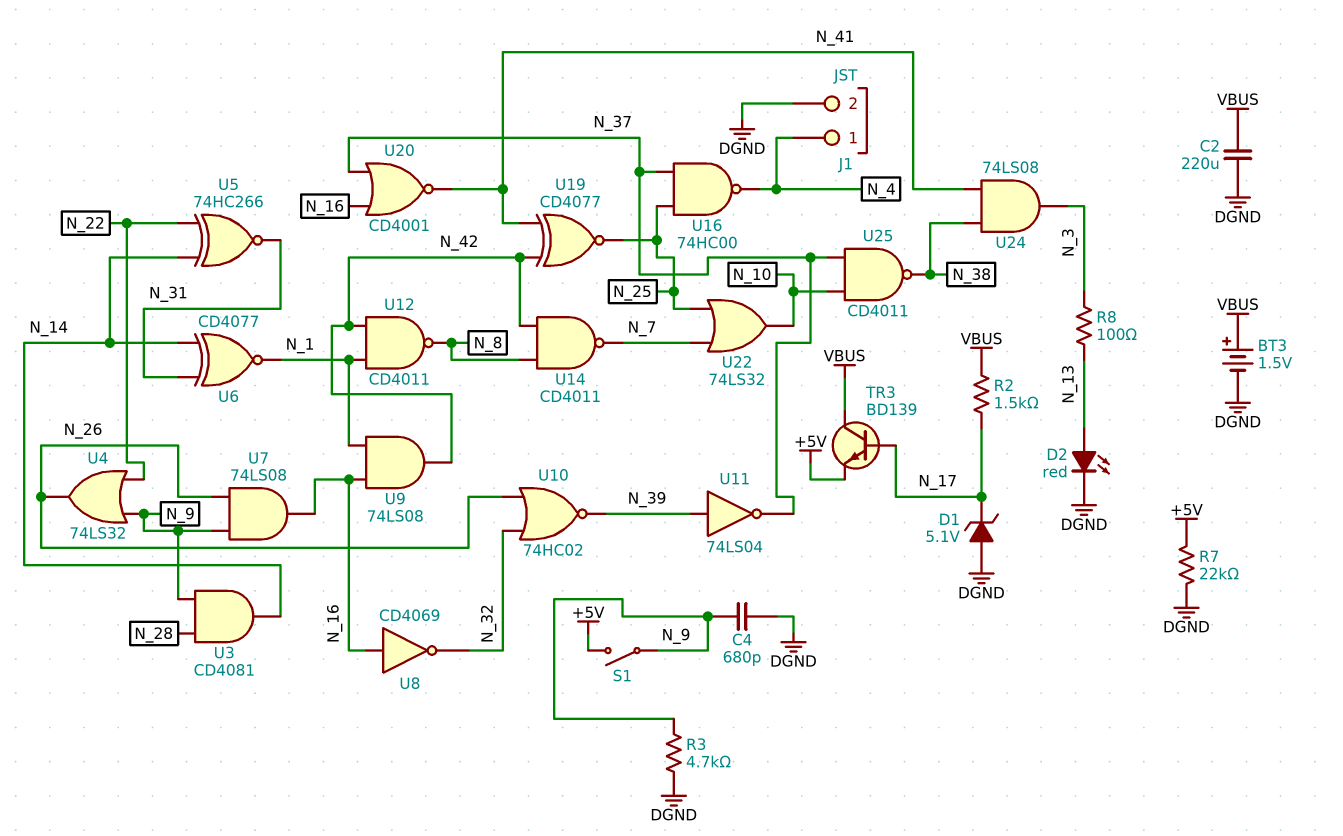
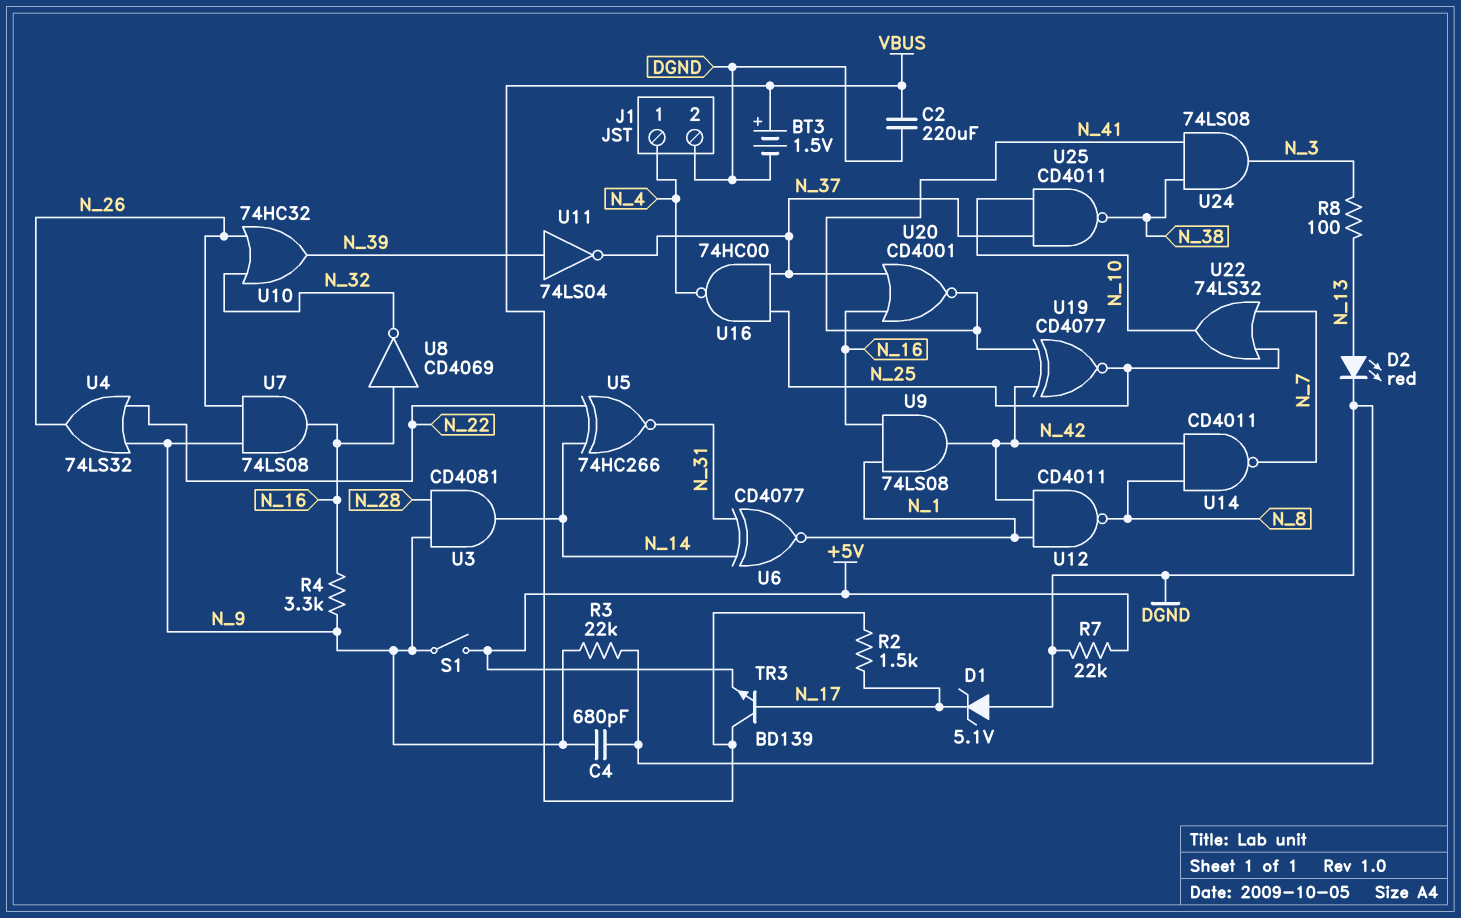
R3: 4.7k (DGND, N_9) -> 22k (DGND, N_9)
R4: none -> 3.3k (N_9, N_16)
U10: NOR 74HC02 (in N_26, in N_32, out N_39) -> OR 74HC32 (in N_26, in N_32, out N_39)

